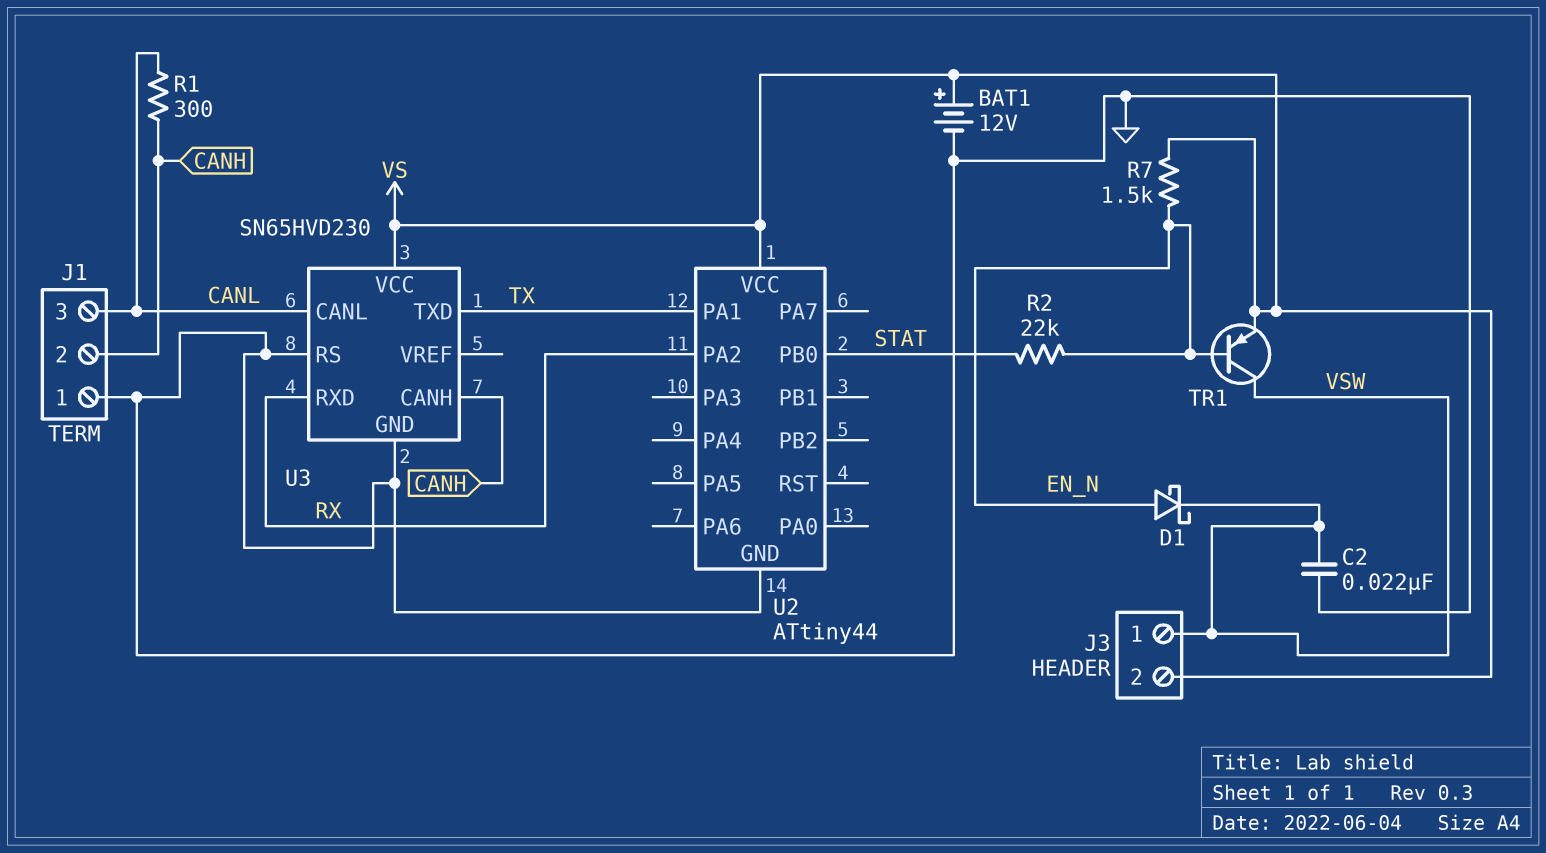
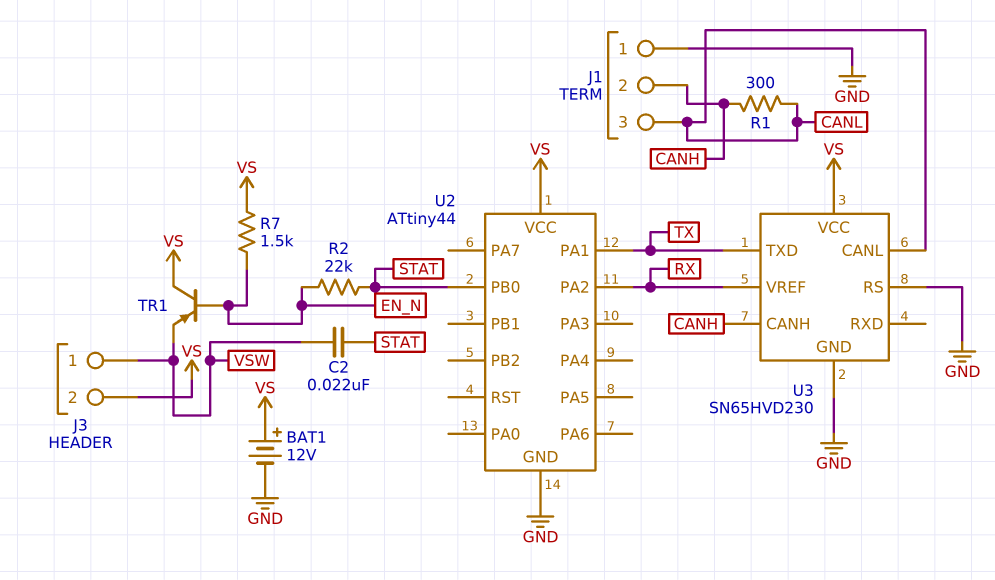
C2: 22nF (GND, VSW) -> 22nF (STAT, VSW)
D1: schottky (A EN_N, K VSW) -> none
TR1: PNP (B EN_N, C VSW, E VS) -> PNP (B EN_N, C VS, E VSW)
U3 pin RXD: RX -> none
U3 pin VREF: none -> RX

